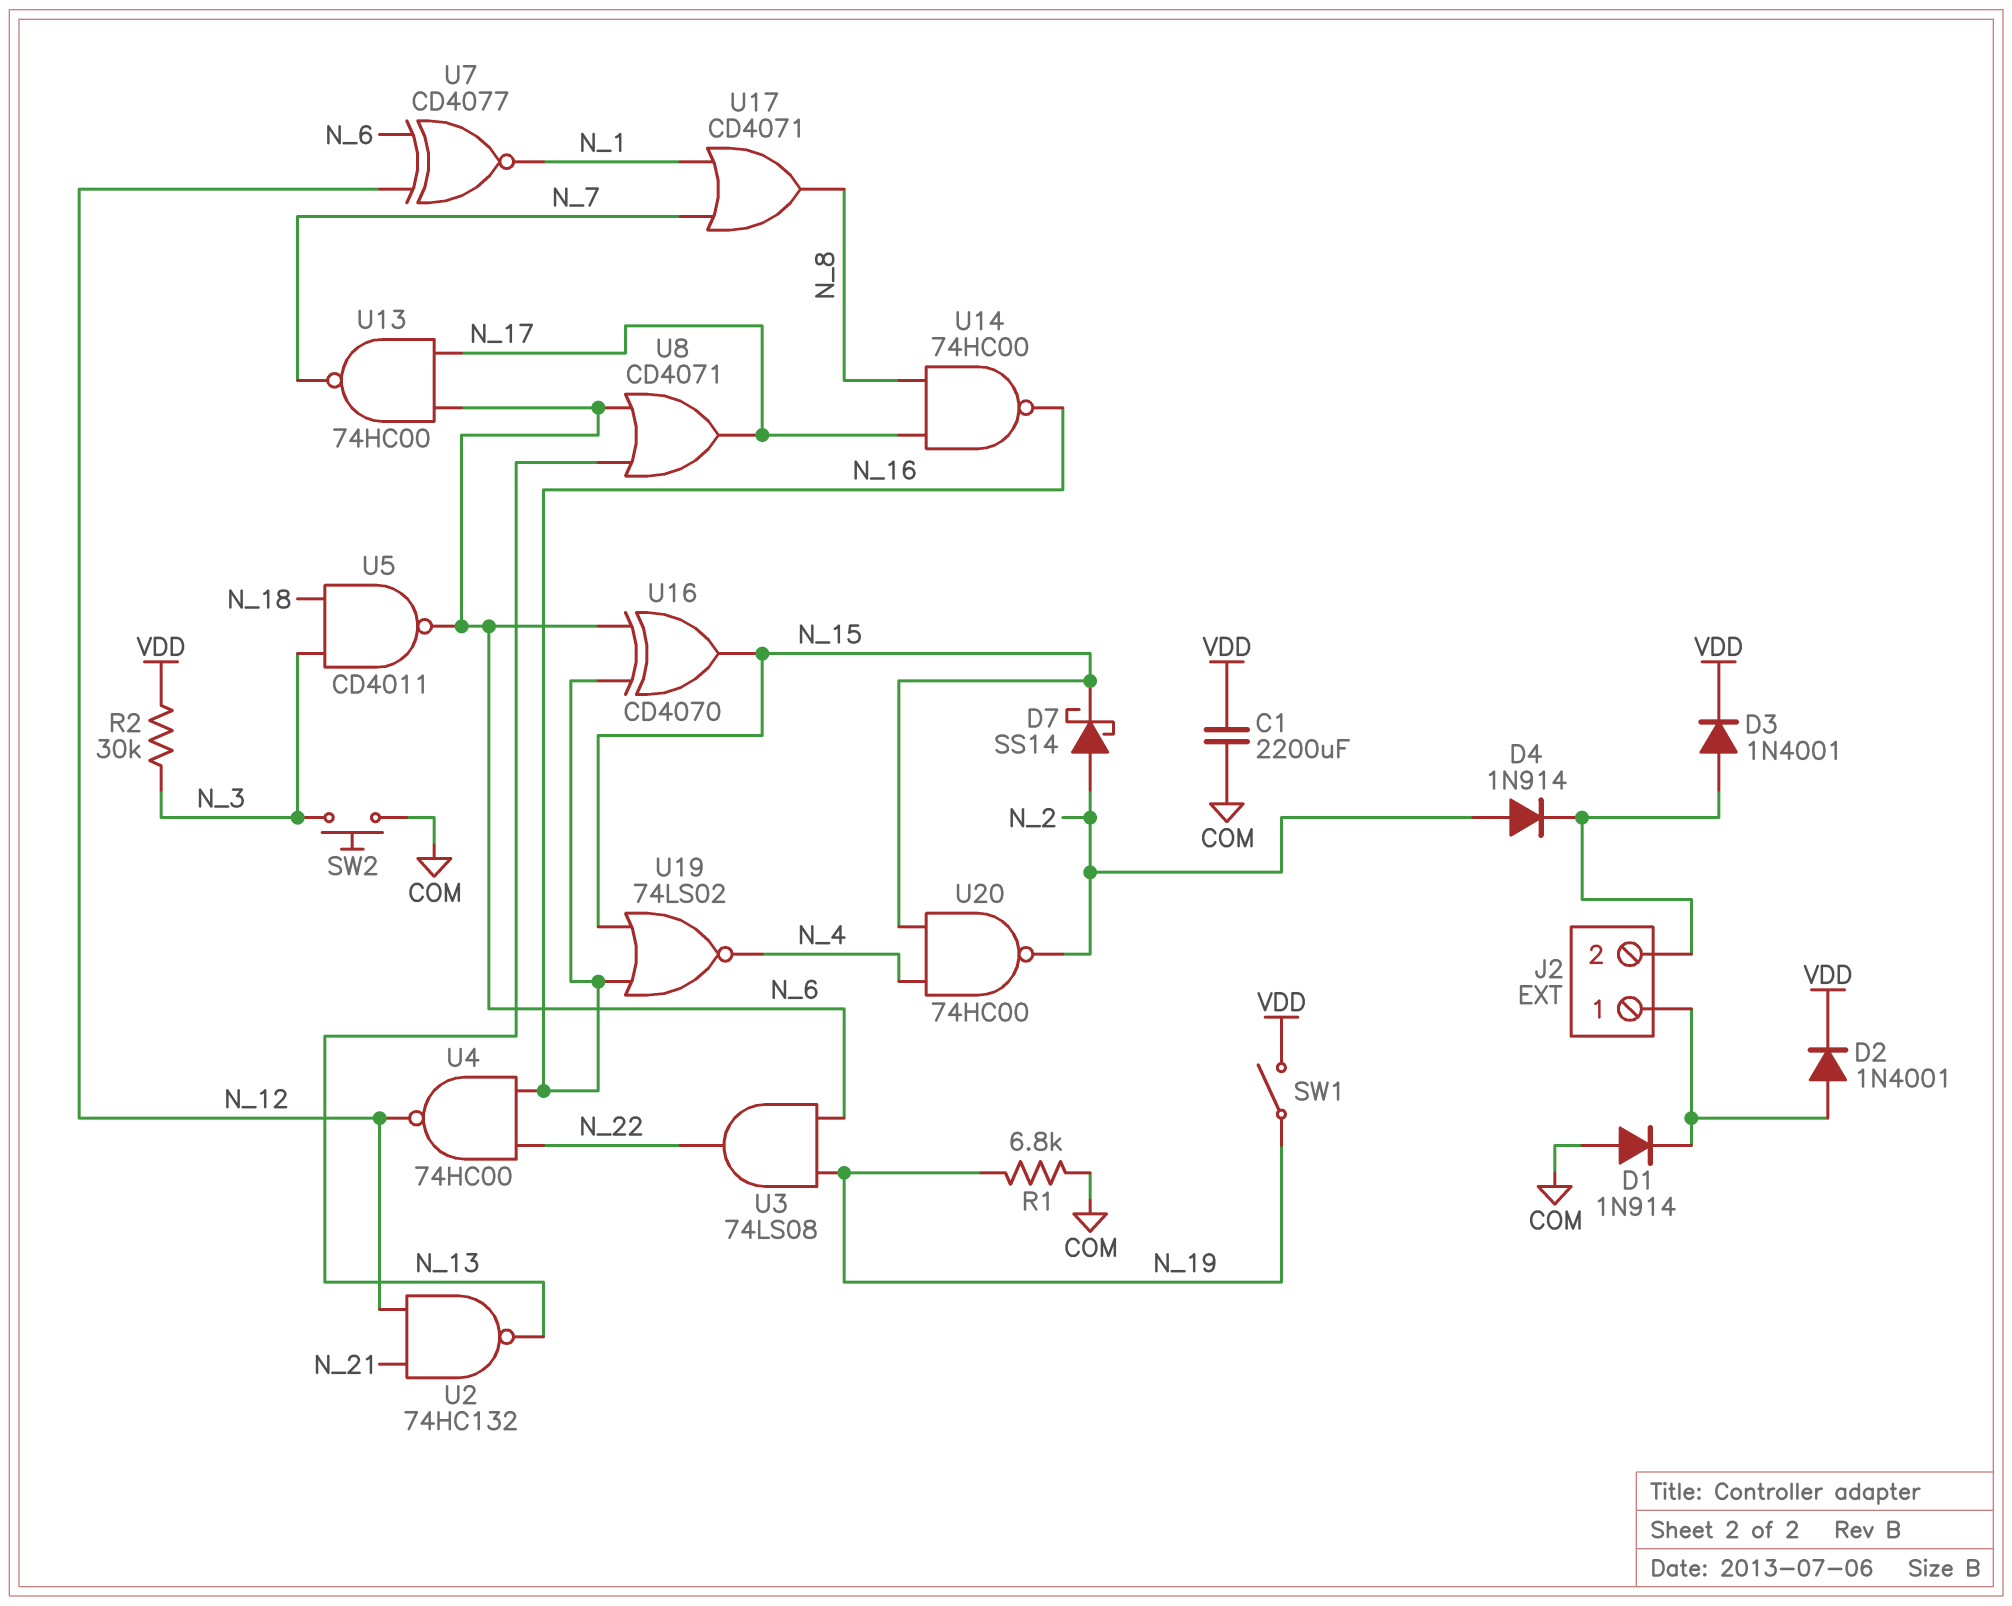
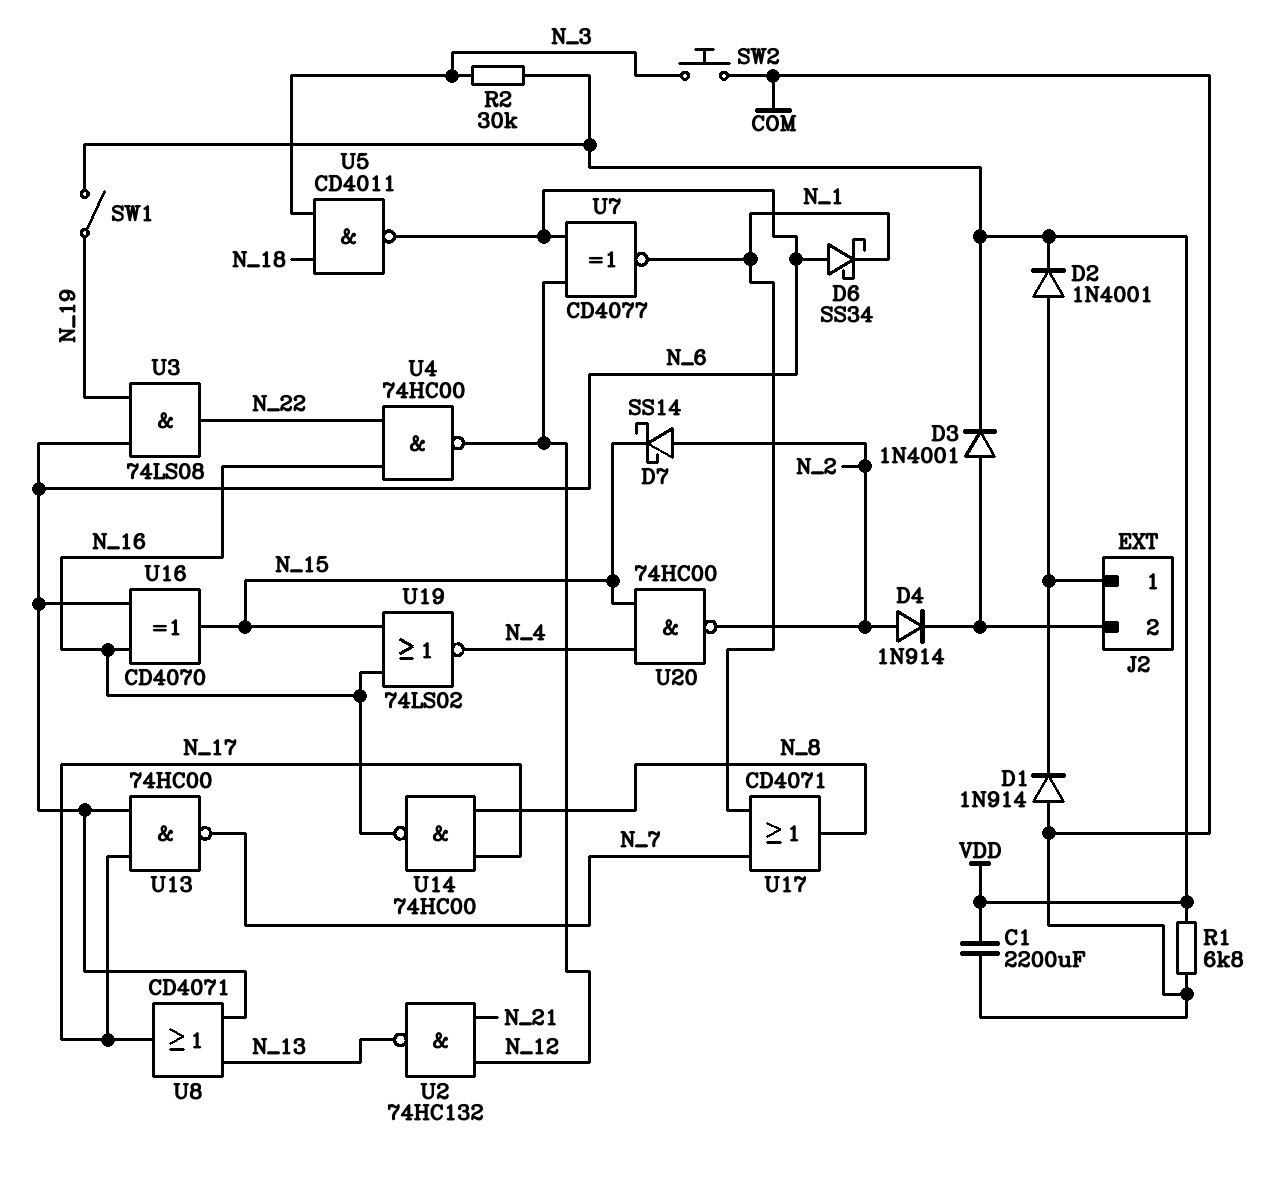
D6: none -> schottky SS34 (A N_6, K N_1)
R1: 6.8k (COM, N_19) -> 6.8k (COM, VDD)

